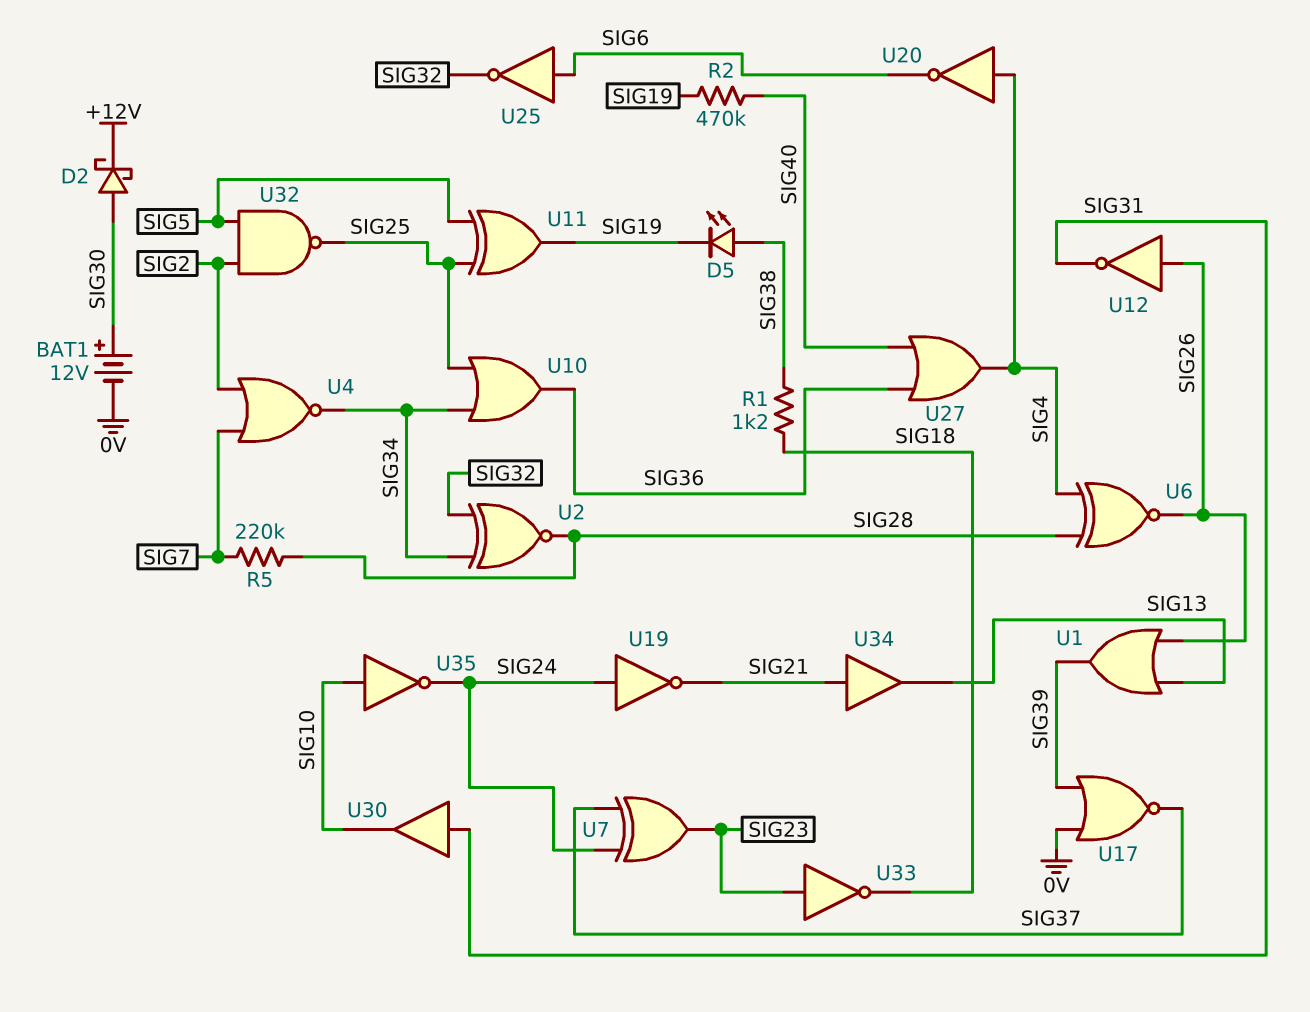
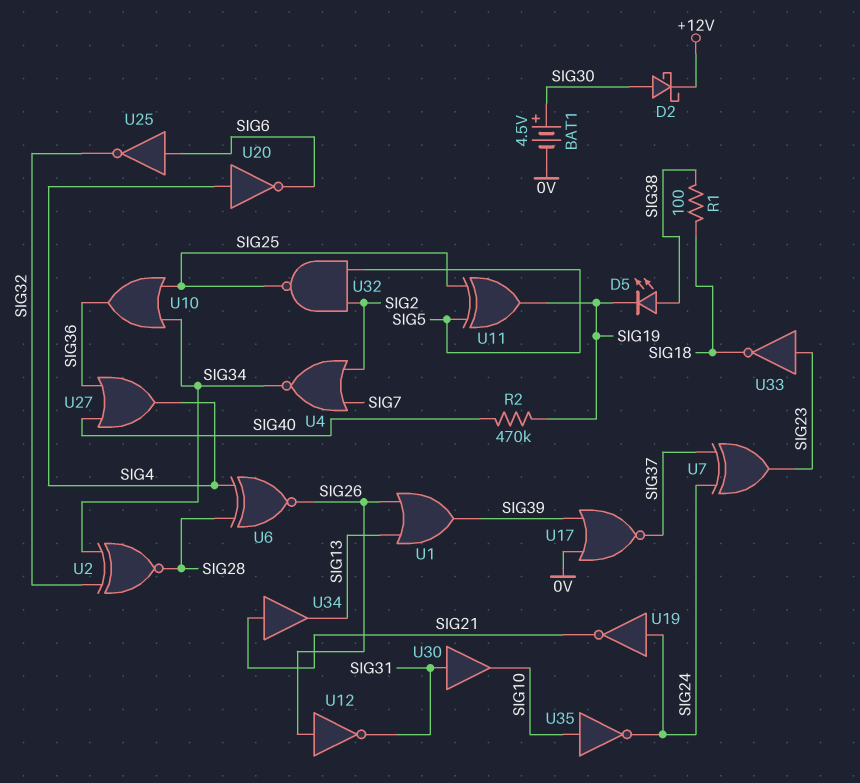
BAT1: 12V (plus SIG30, minus 0V) -> 4.5V (plus SIG30, minus 0V)
R1: 1.2k (SIG18, SIG38) -> 100 (SIG18, SIG38)
R5: 220k (SIG7, SIG28) -> none

